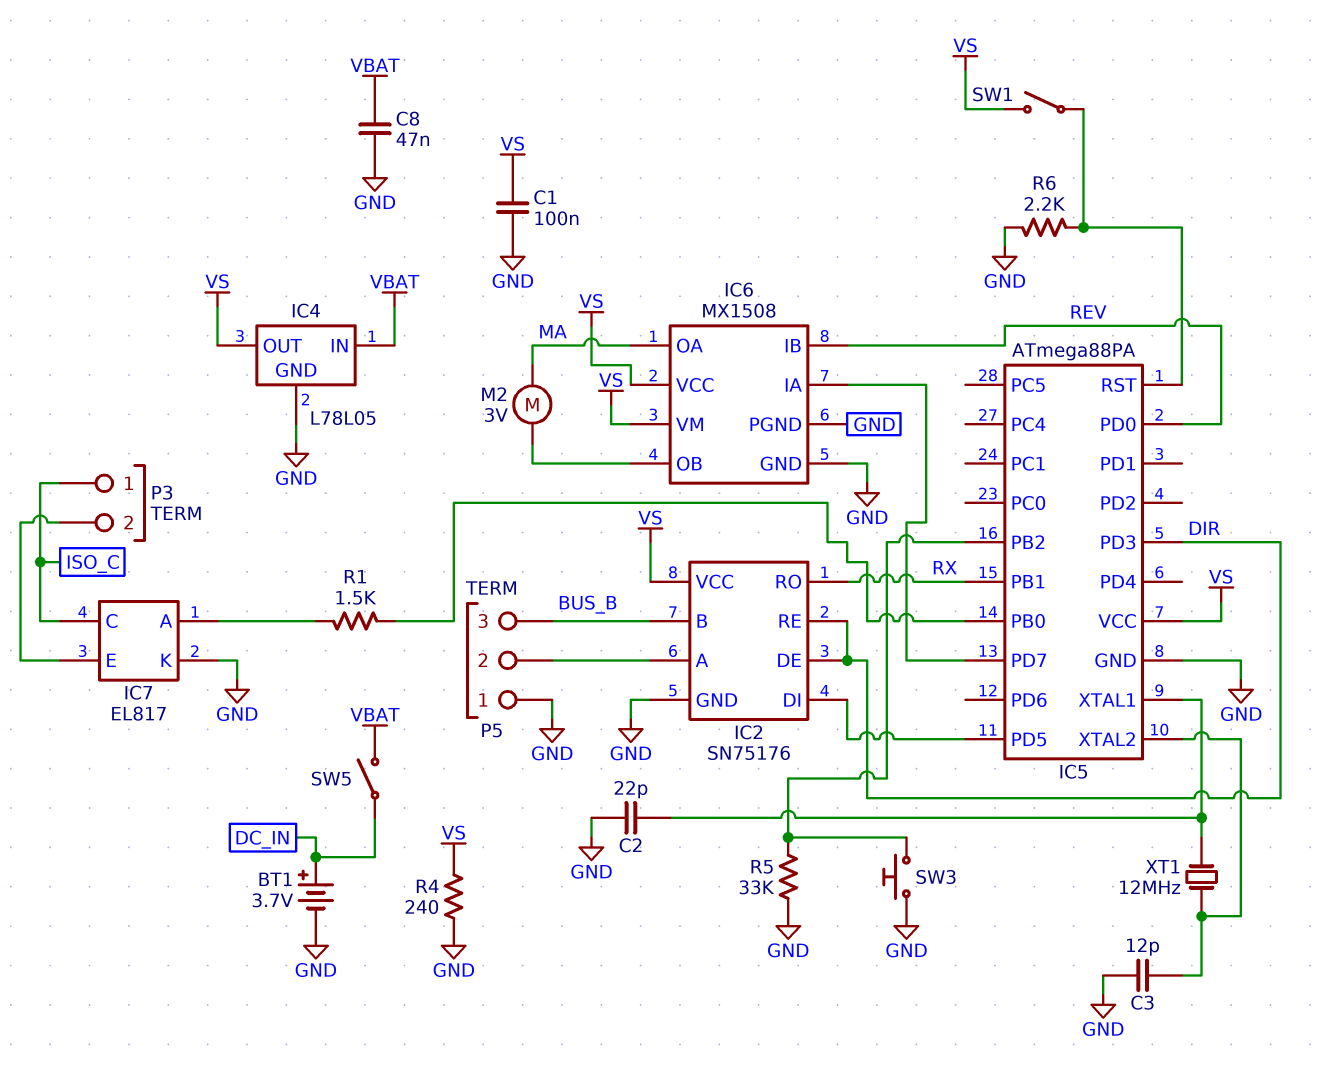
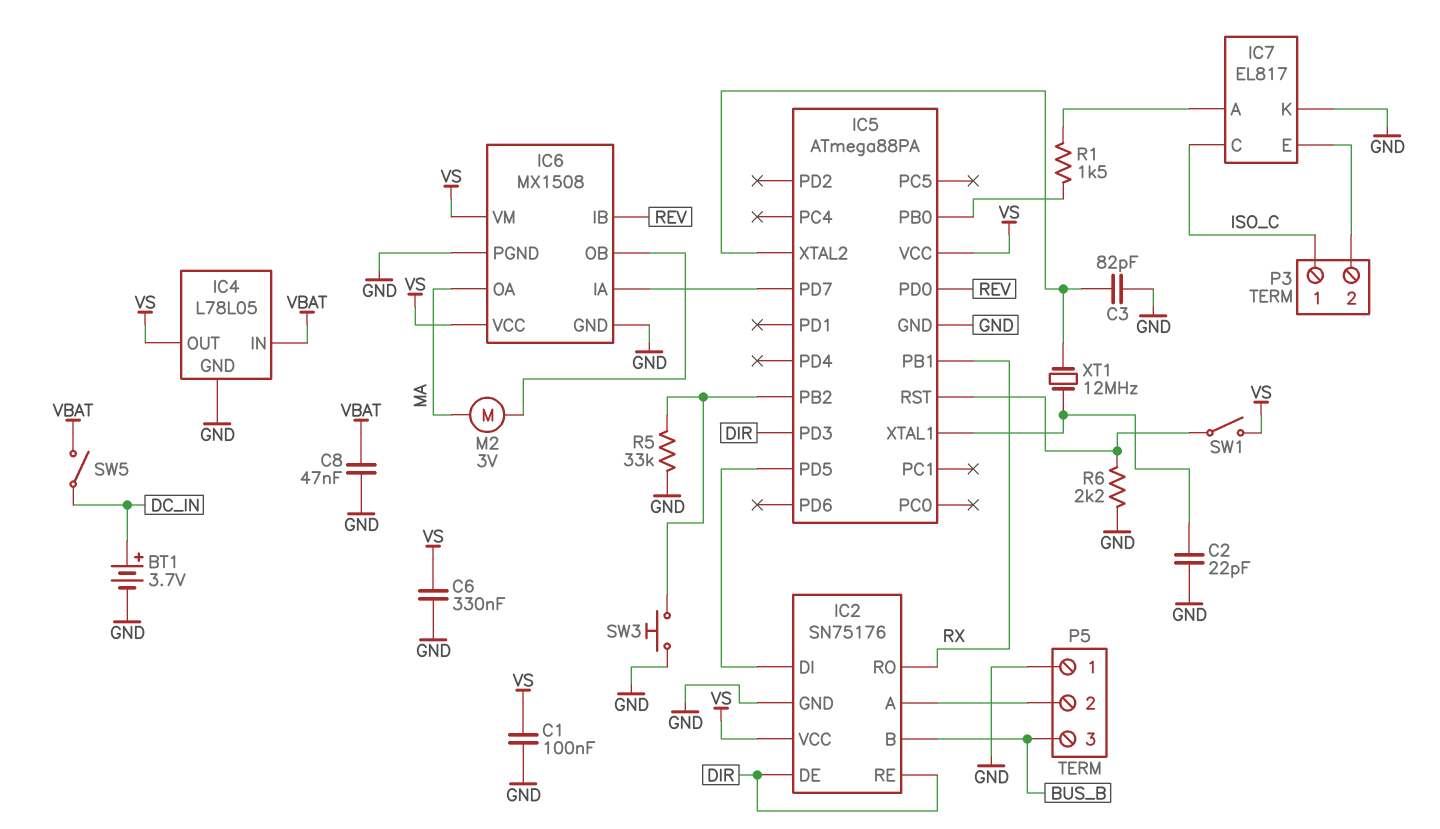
C3: 12pF (GND, IC5/XTAL2) -> 82pF (GND, IC5/XTAL2)
C6: none -> 330nF (GND, VS)
R4: 240 (GND, VS) -> none

